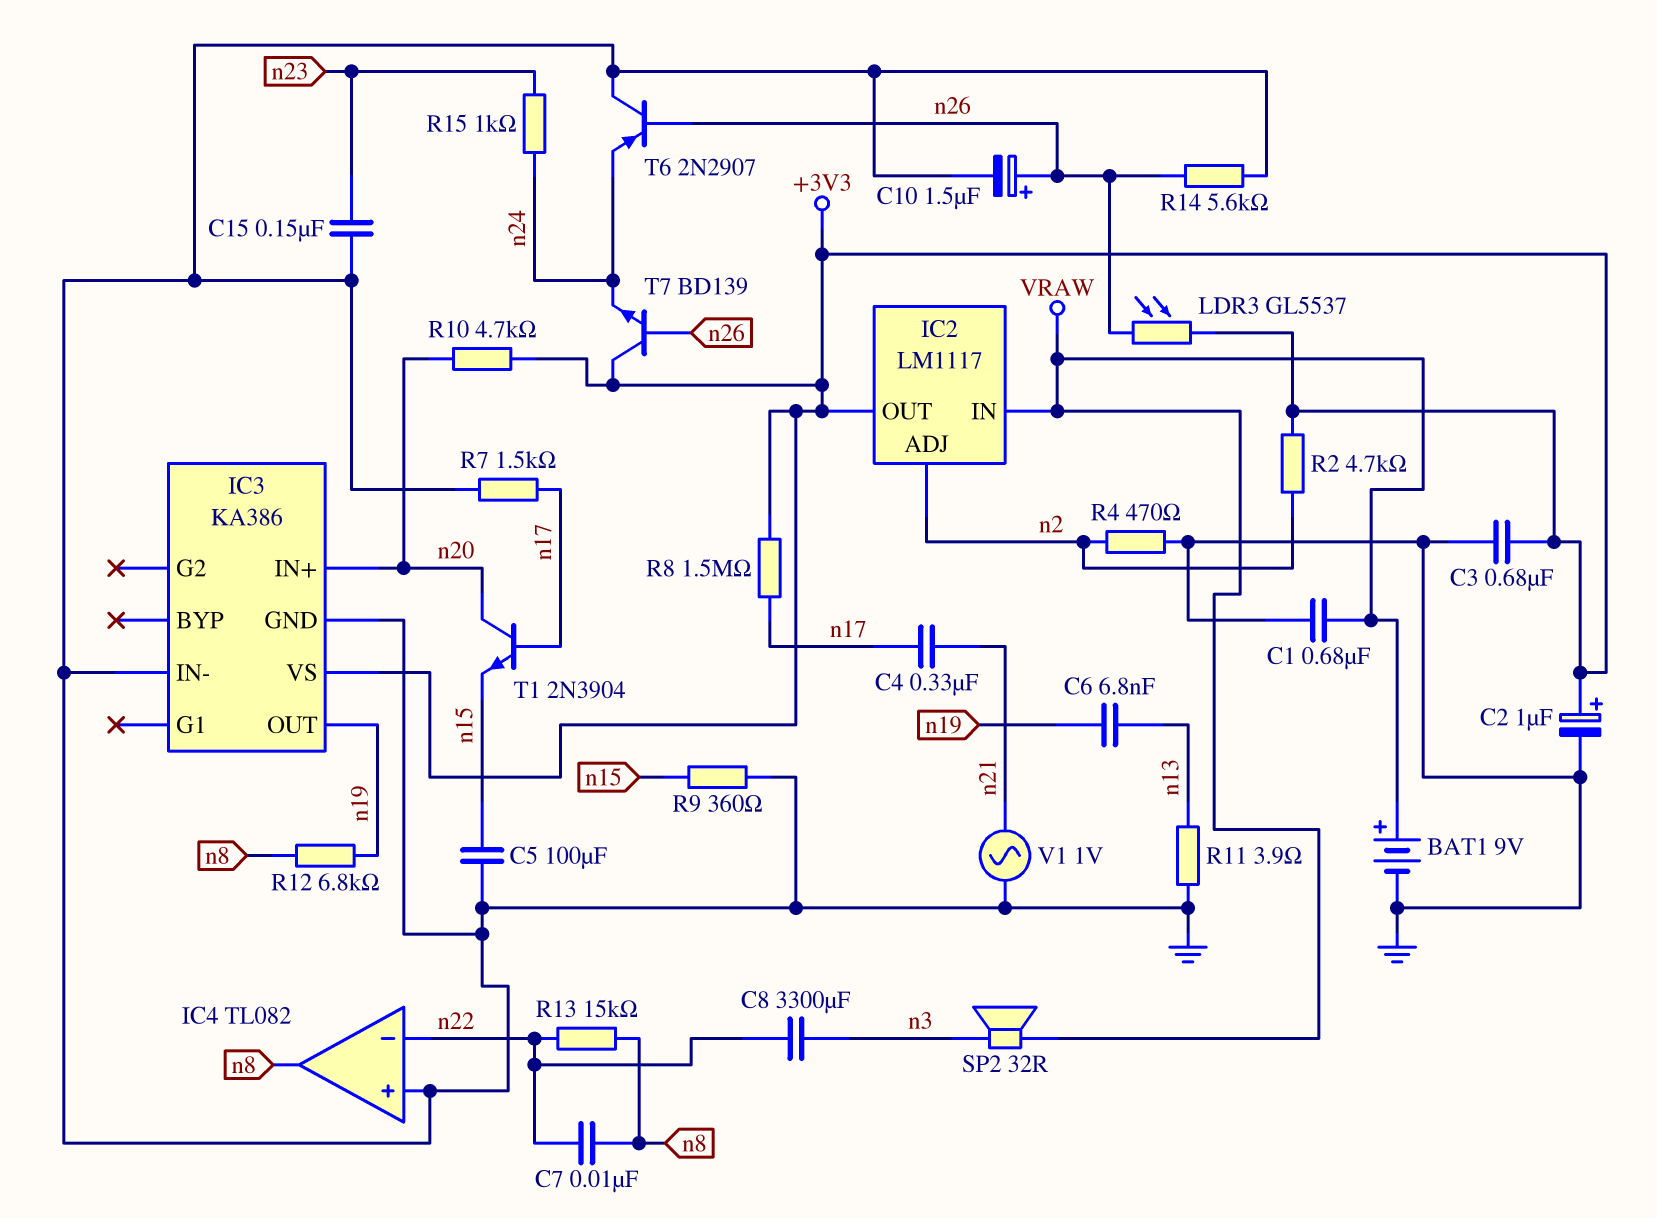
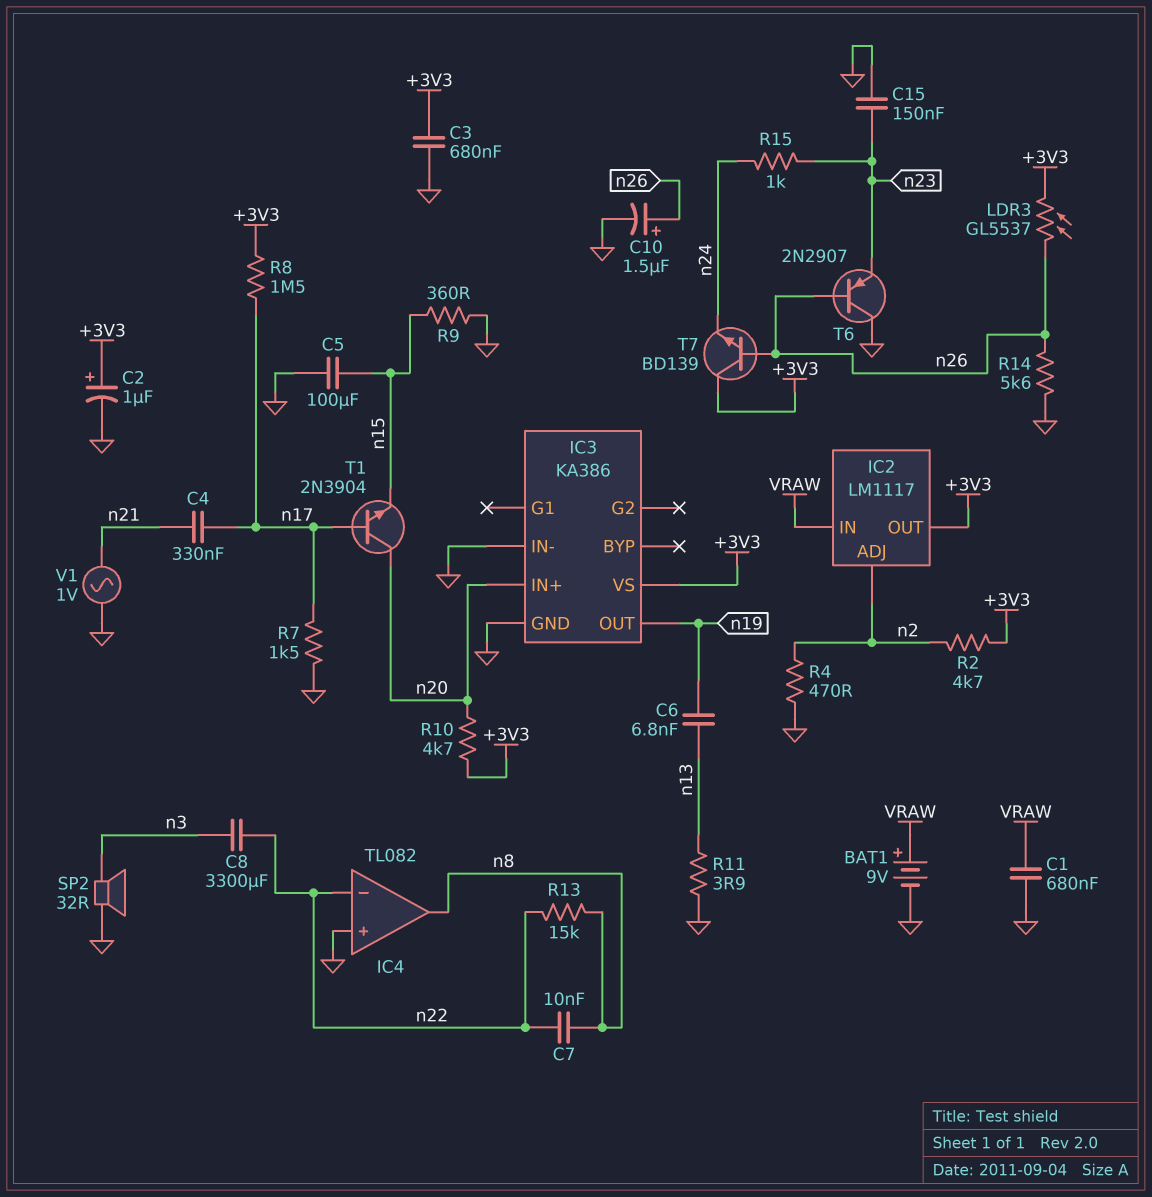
R12: 6.8k (n8, n19) -> none
SP2: speaker 32R (VRAW, n3) -> speaker 32R (GND, n3)
T6: PNP 2N2907 (B n26, C GND, E n24) -> PNP 2N2907 (B n26, C GND, E n23)

